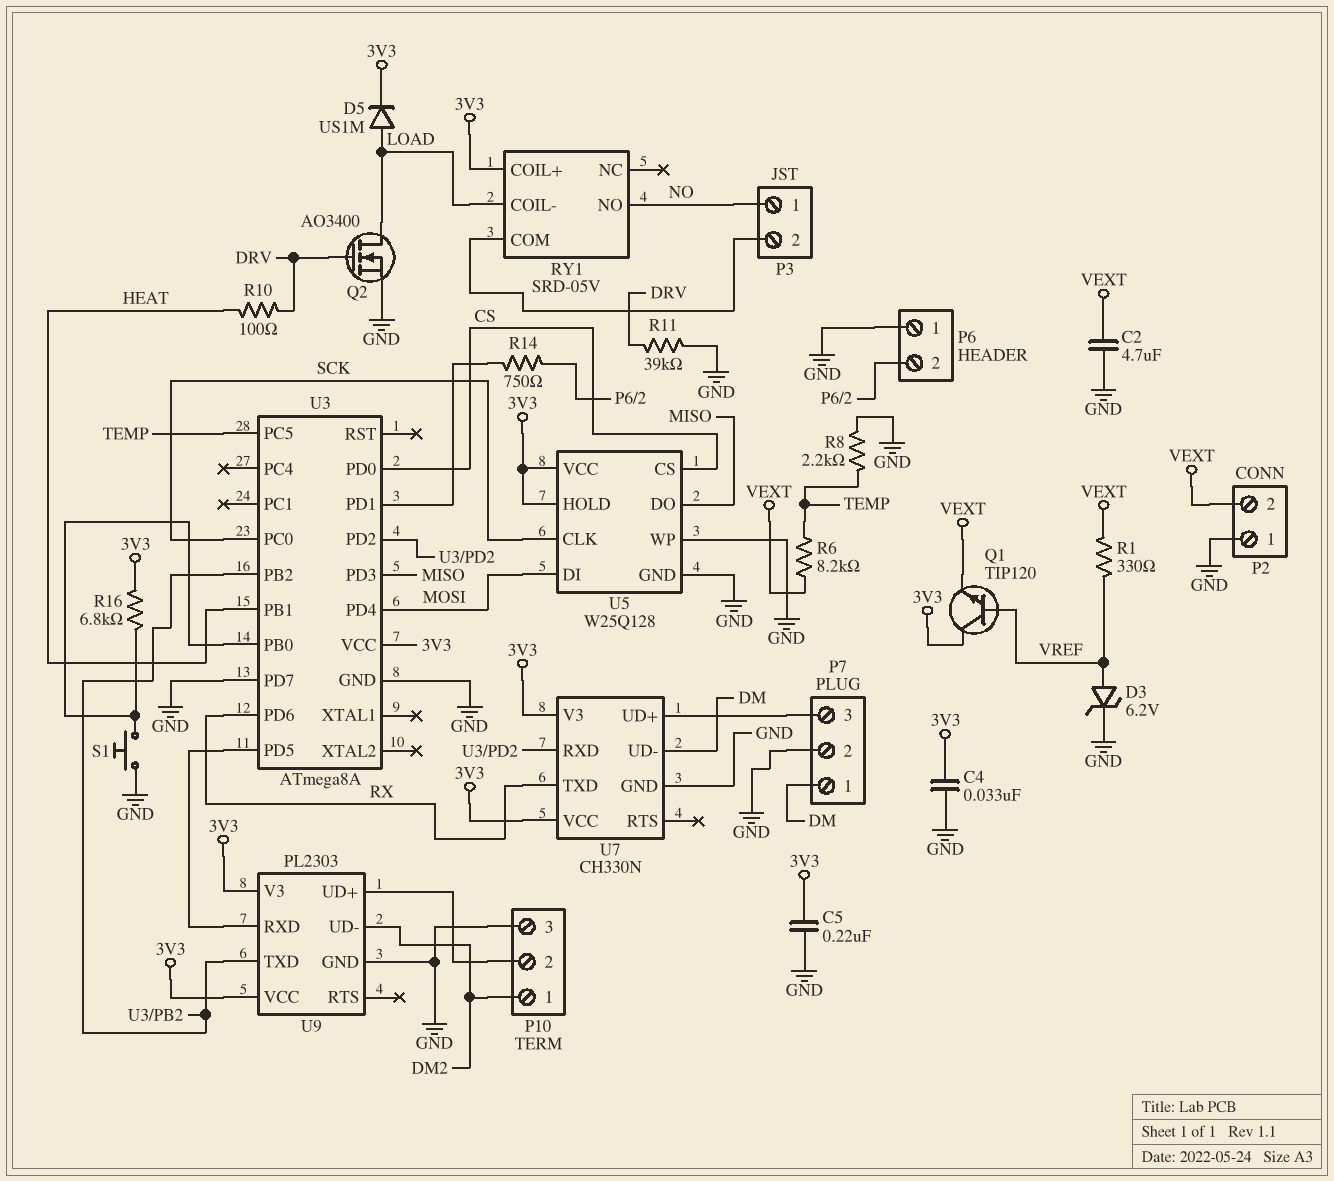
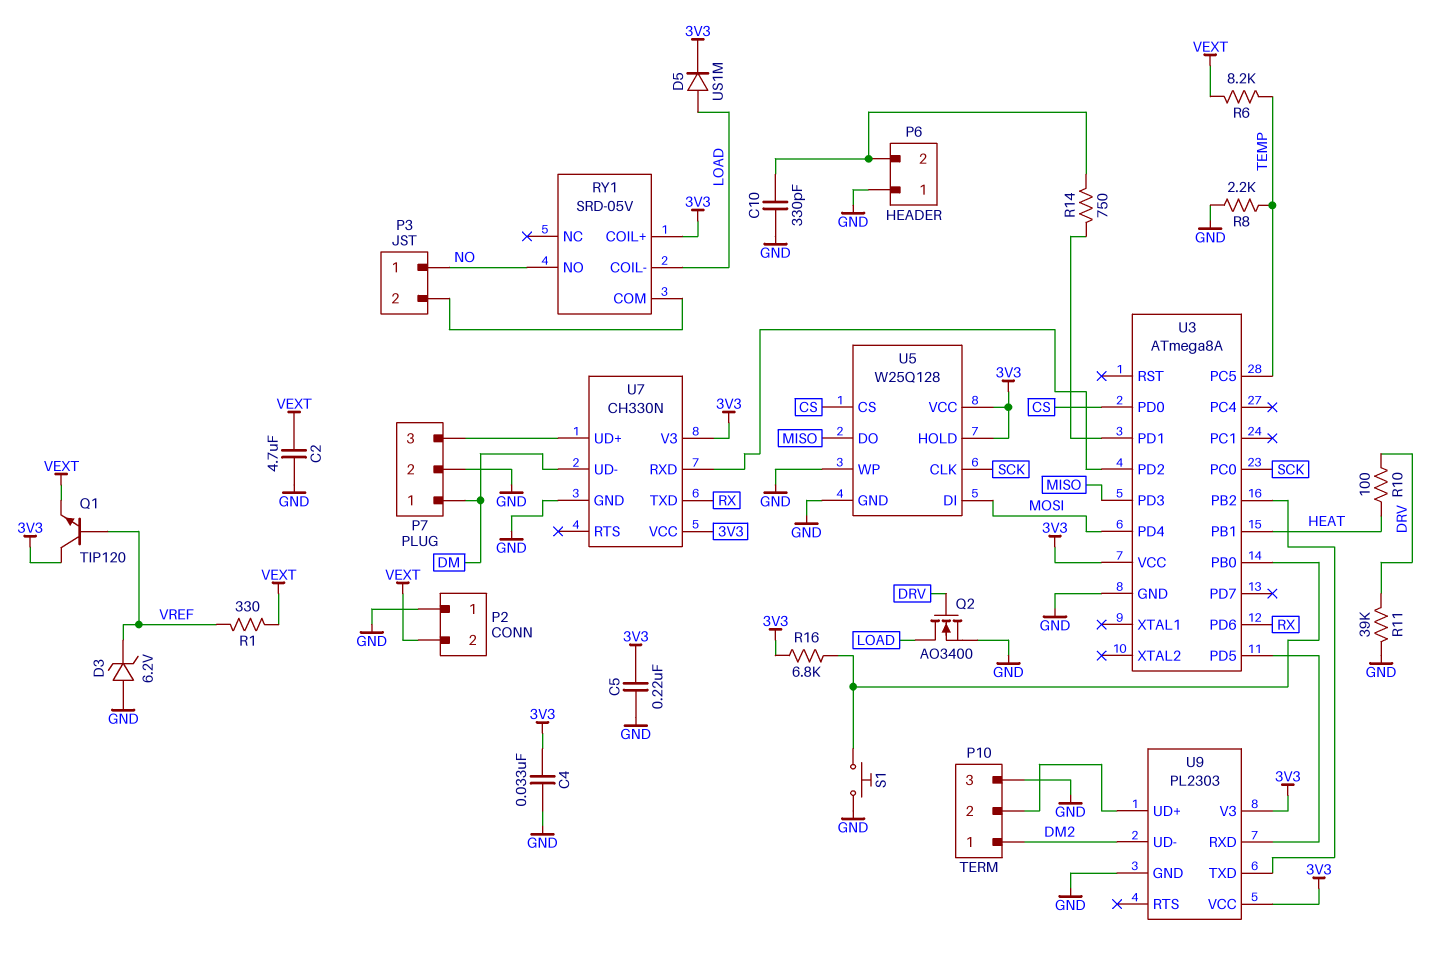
C10: none -> 330pF (GND, P6/2)
D3: zener 6.2V (A VREF, K GND) -> zener 6.2V (A GND, K VREF)
U3 pin PD7: GND -> none

